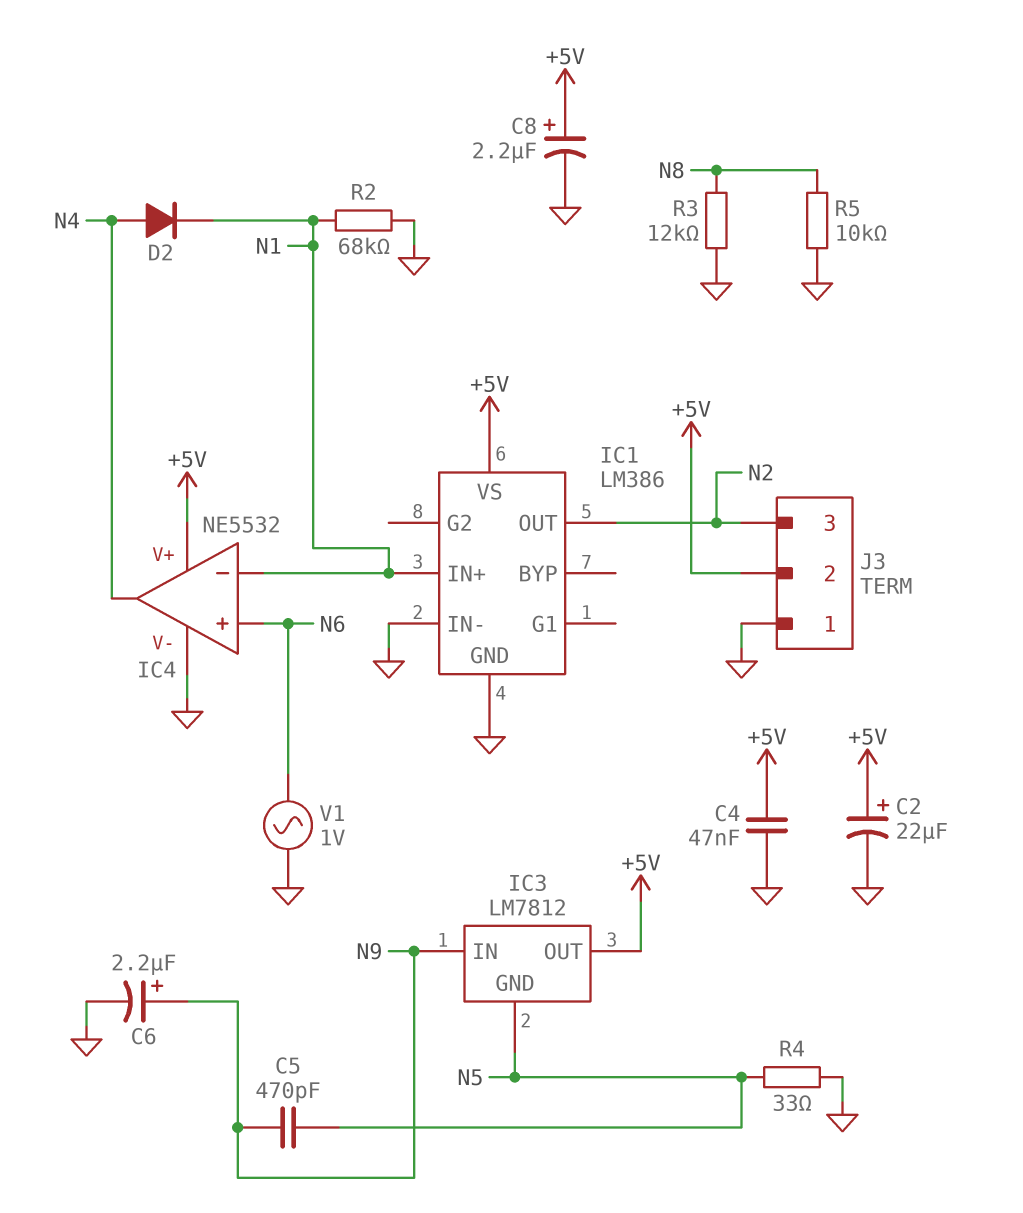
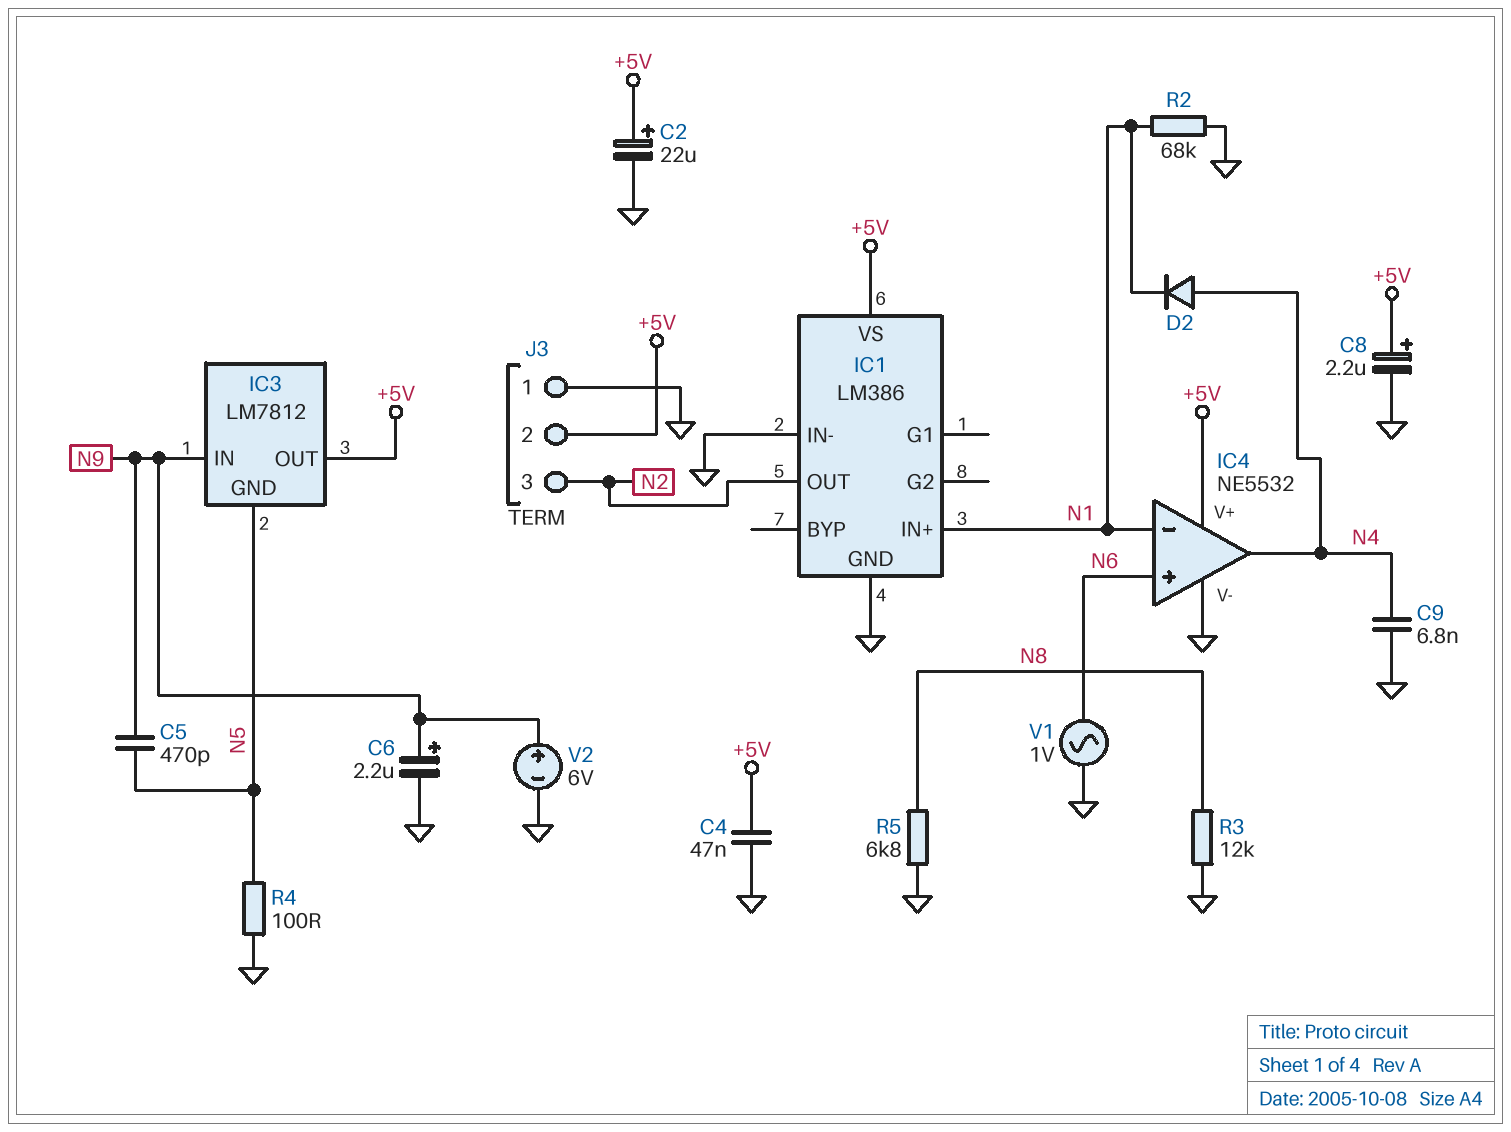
C9: none -> 6.8nF (GND, N4)
R4: 33 (GND, N5) -> 100 (GND, N5)
R5: 10k (GND, N8) -> 6.8k (GND, N8)
V2: none -> 6V (plus N9, minus GND)

